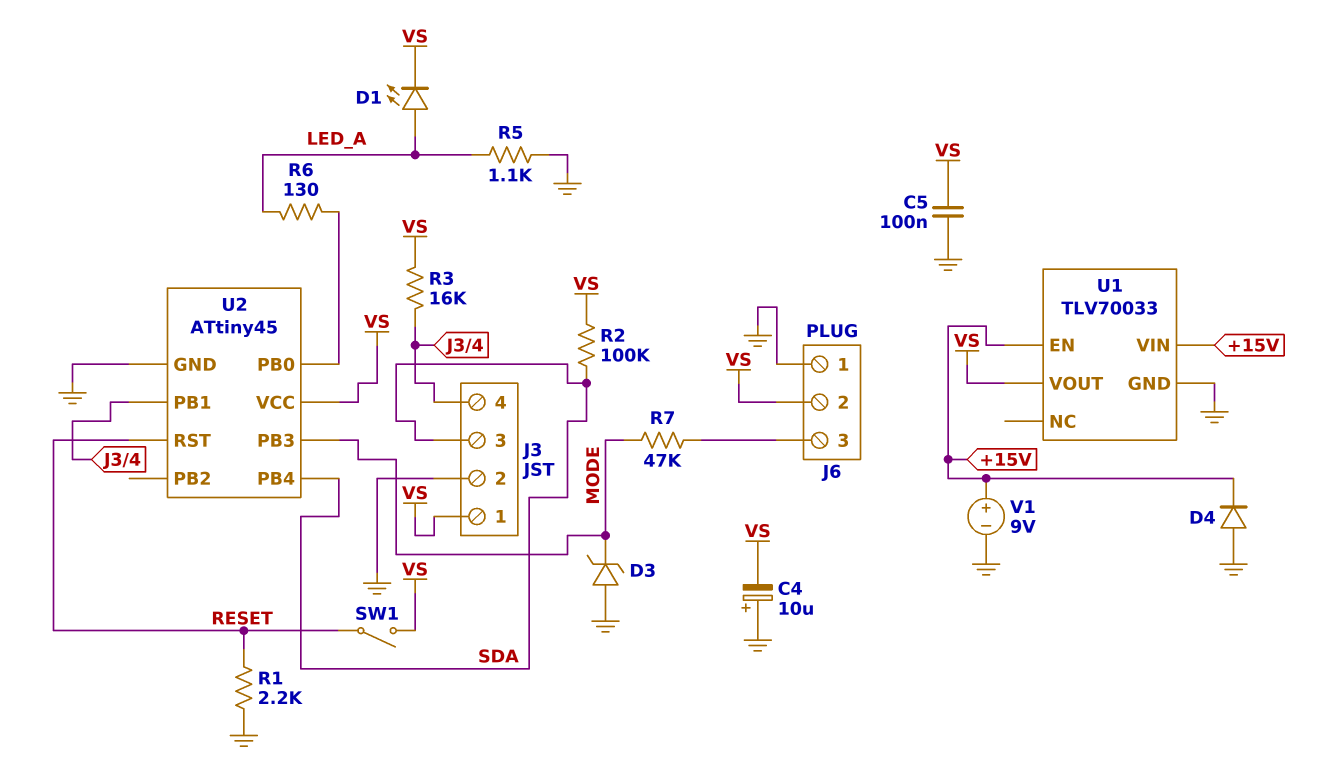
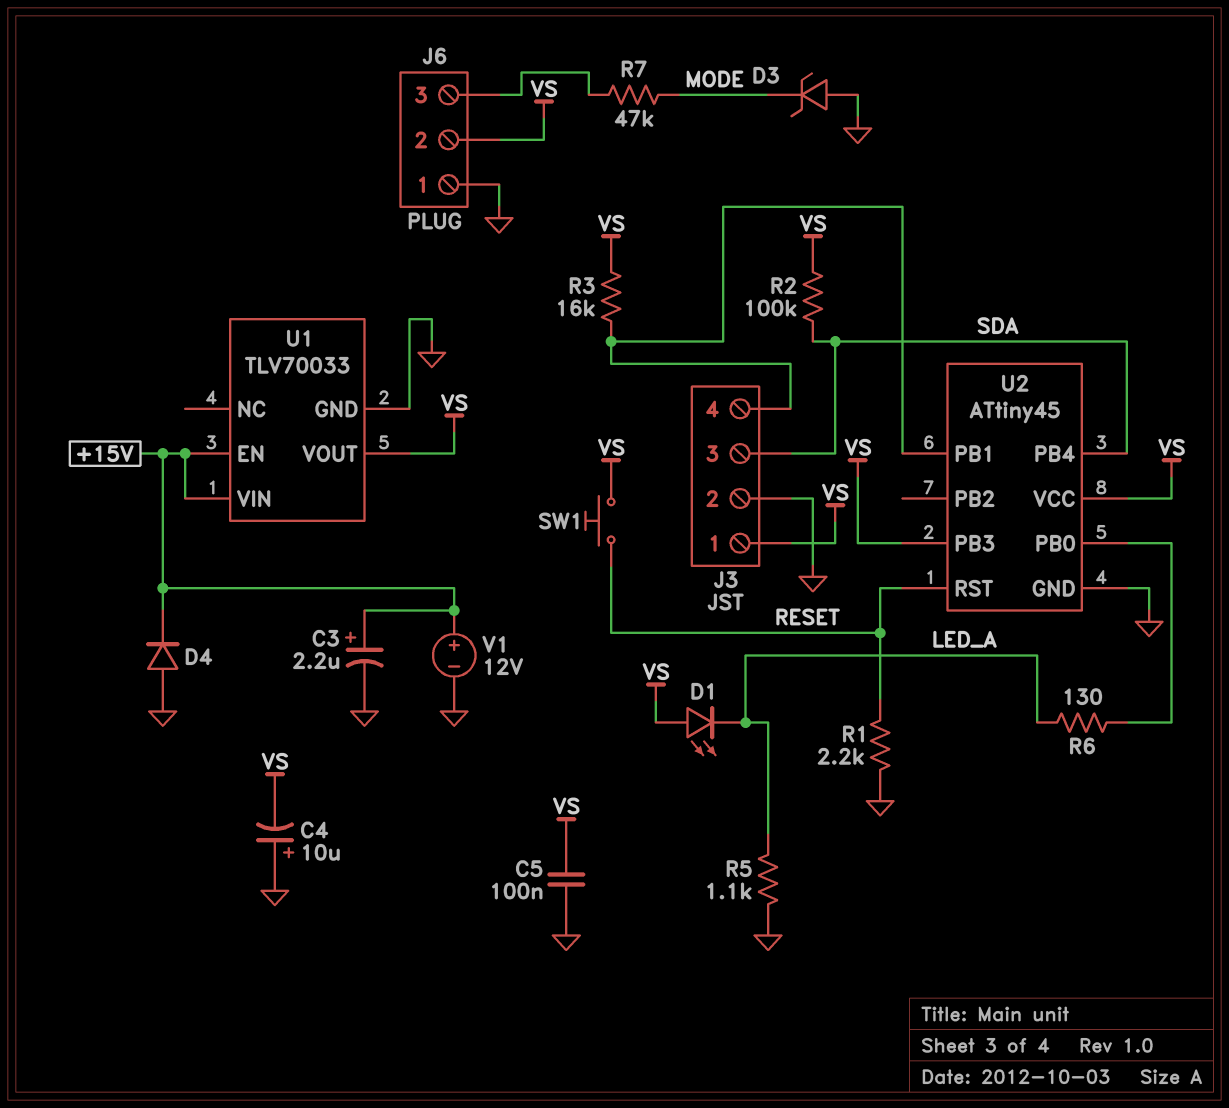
C3: none -> 2.2uF (plus +15V, minus GND)
D1: LED (A LED_A, K VS) -> LED (A VS, K LED_A)
SW1: switch (RESET, VS) -> button (RESET, VS)
U2 pin PB3: MODE -> VS
V1: 9V (plus +15V, minus GND) -> 12V (plus +15V, minus GND)

